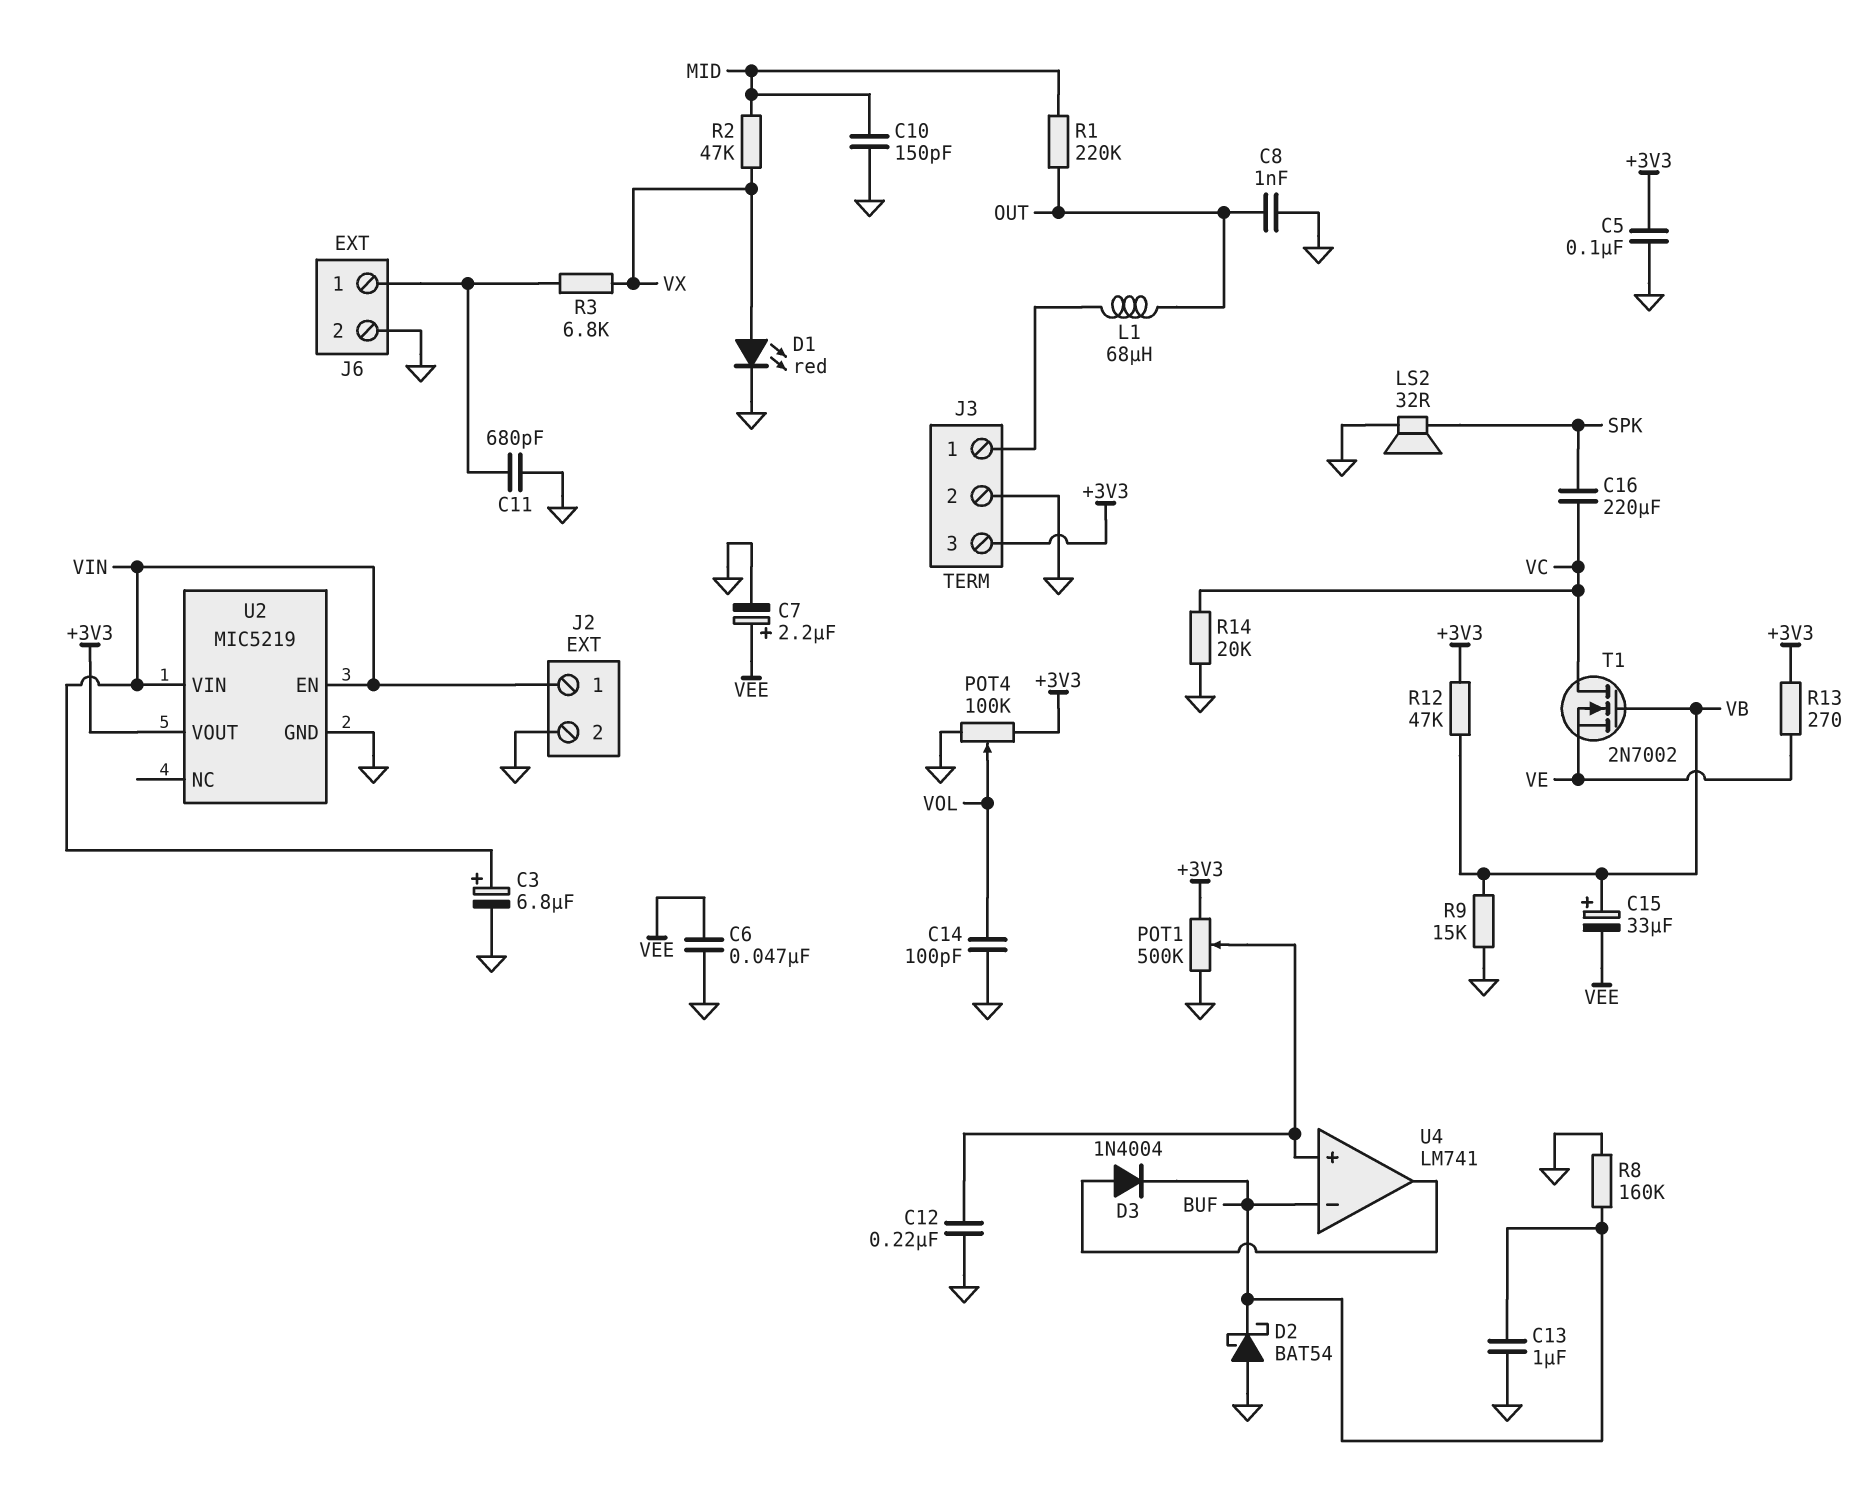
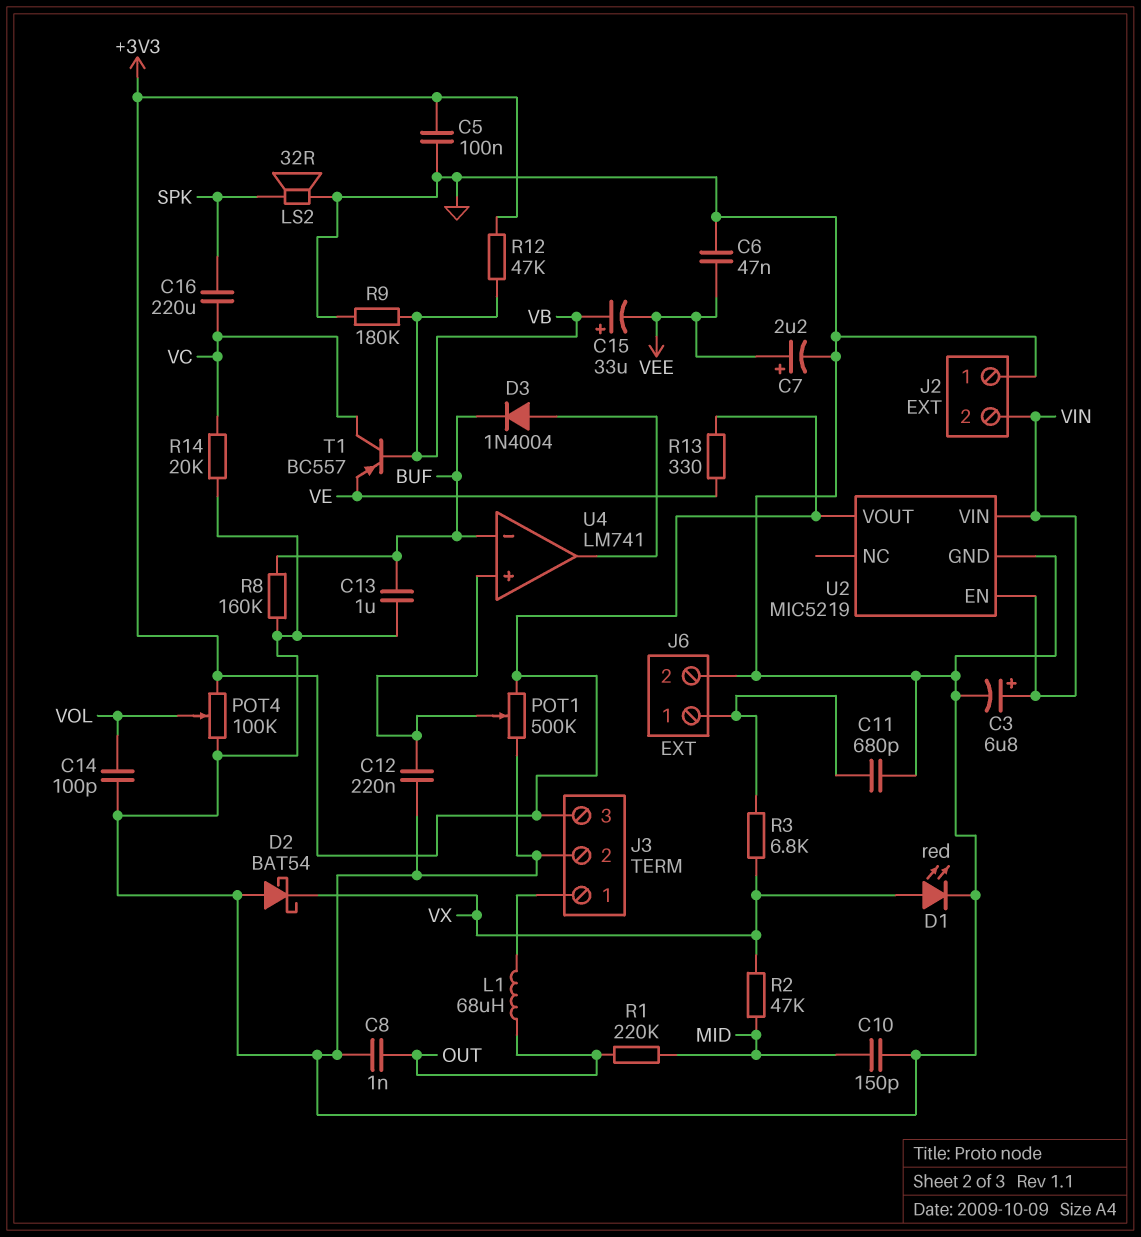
D2: schottky BAT54 (A GND, K BUF) -> schottky BAT54 (A GND, K VX)
J2 pin 1: VIN -> GND
J2 pin 2: GND -> VIN
R9: 15k (GND, VB) -> 180k (GND, VB)
R13: 270 (+3V3, VE) -> 330 (+3V3, VE)
T1: NMOS 2N7002 (G VB, D VC, S VE) -> PNP BC557 (B VB, C VC, E VE)

